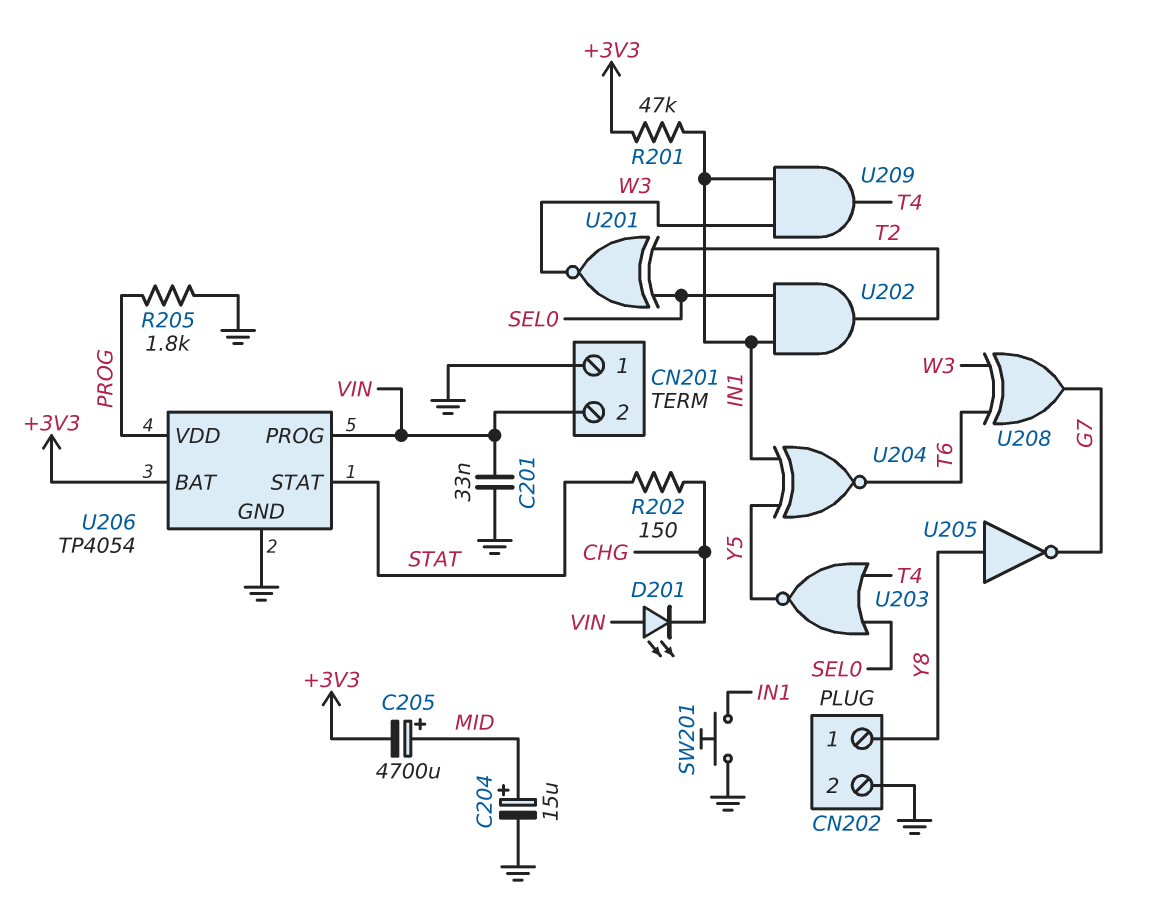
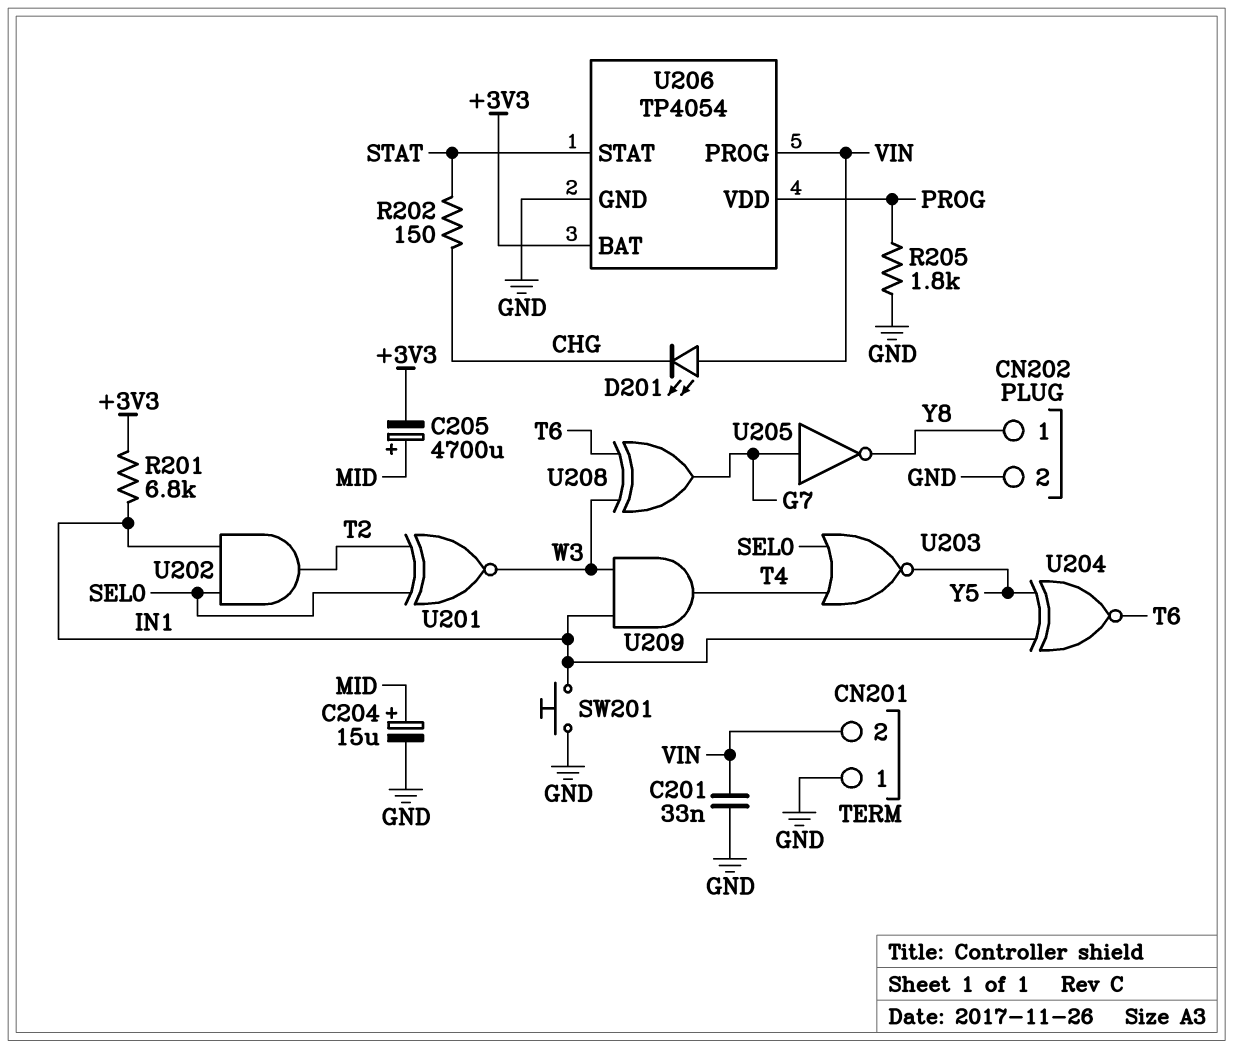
R201: 47k (+3V3, IN1) -> 6.8k (+3V3, IN1)
U205: NOT (in Y8, out G7) -> NOT (in G7, out Y8)

